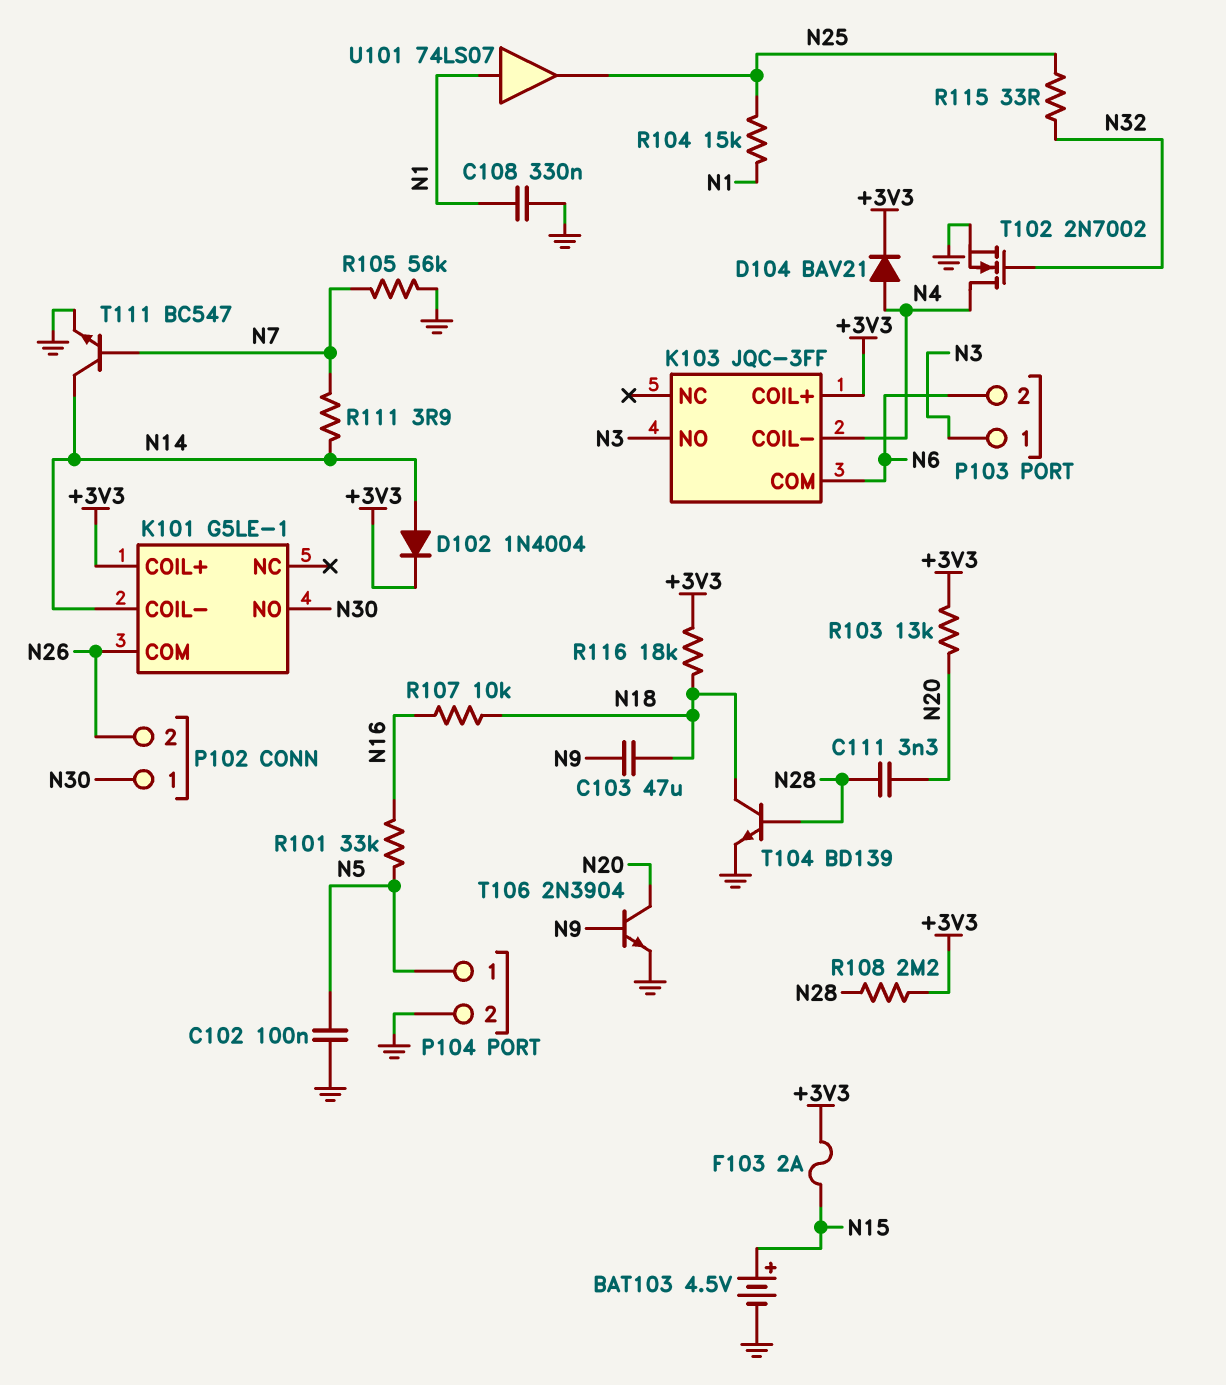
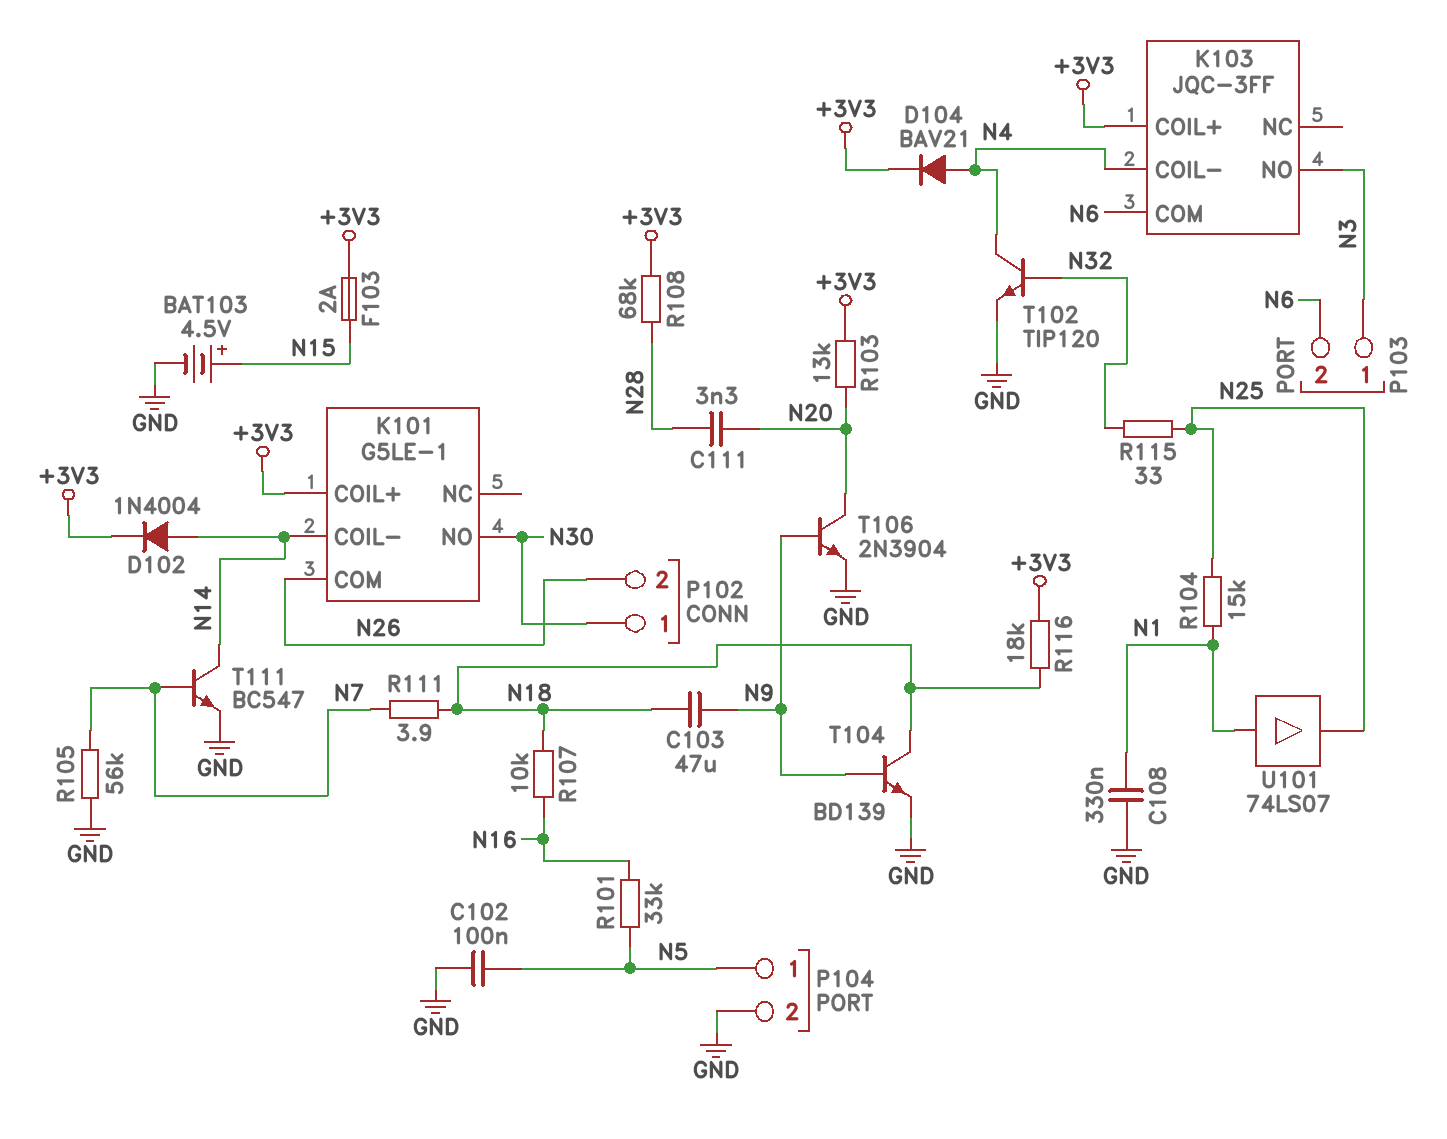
R108: 2.2M (+3V3, N28) -> 68k (+3V3, N28)
R111: 3.9 (N7, N14) -> 3.9 (N7, N18)
T102: NMOS 2N7002 (G N32, D N4, S GND) -> NPN TIP120 (B N32, C N4, E GND)
T104: NPN BD139 (B N28, C N18, E GND) -> NPN BD139 (B N9, C N18, E GND)

